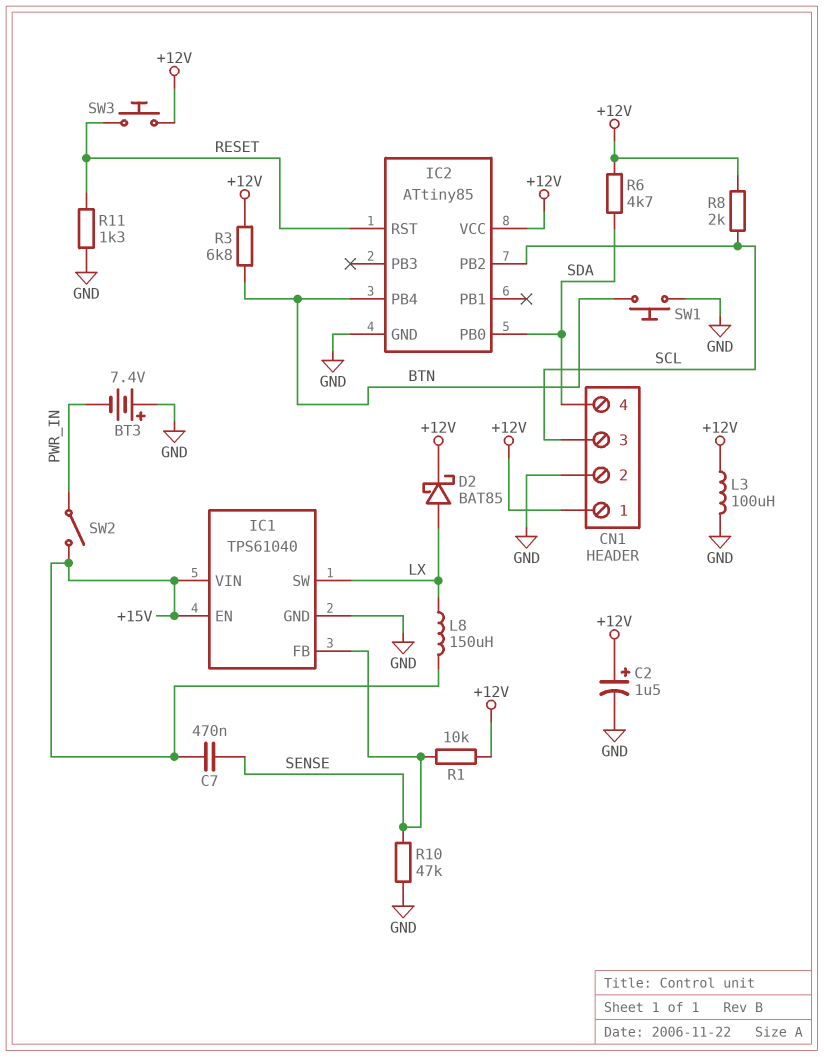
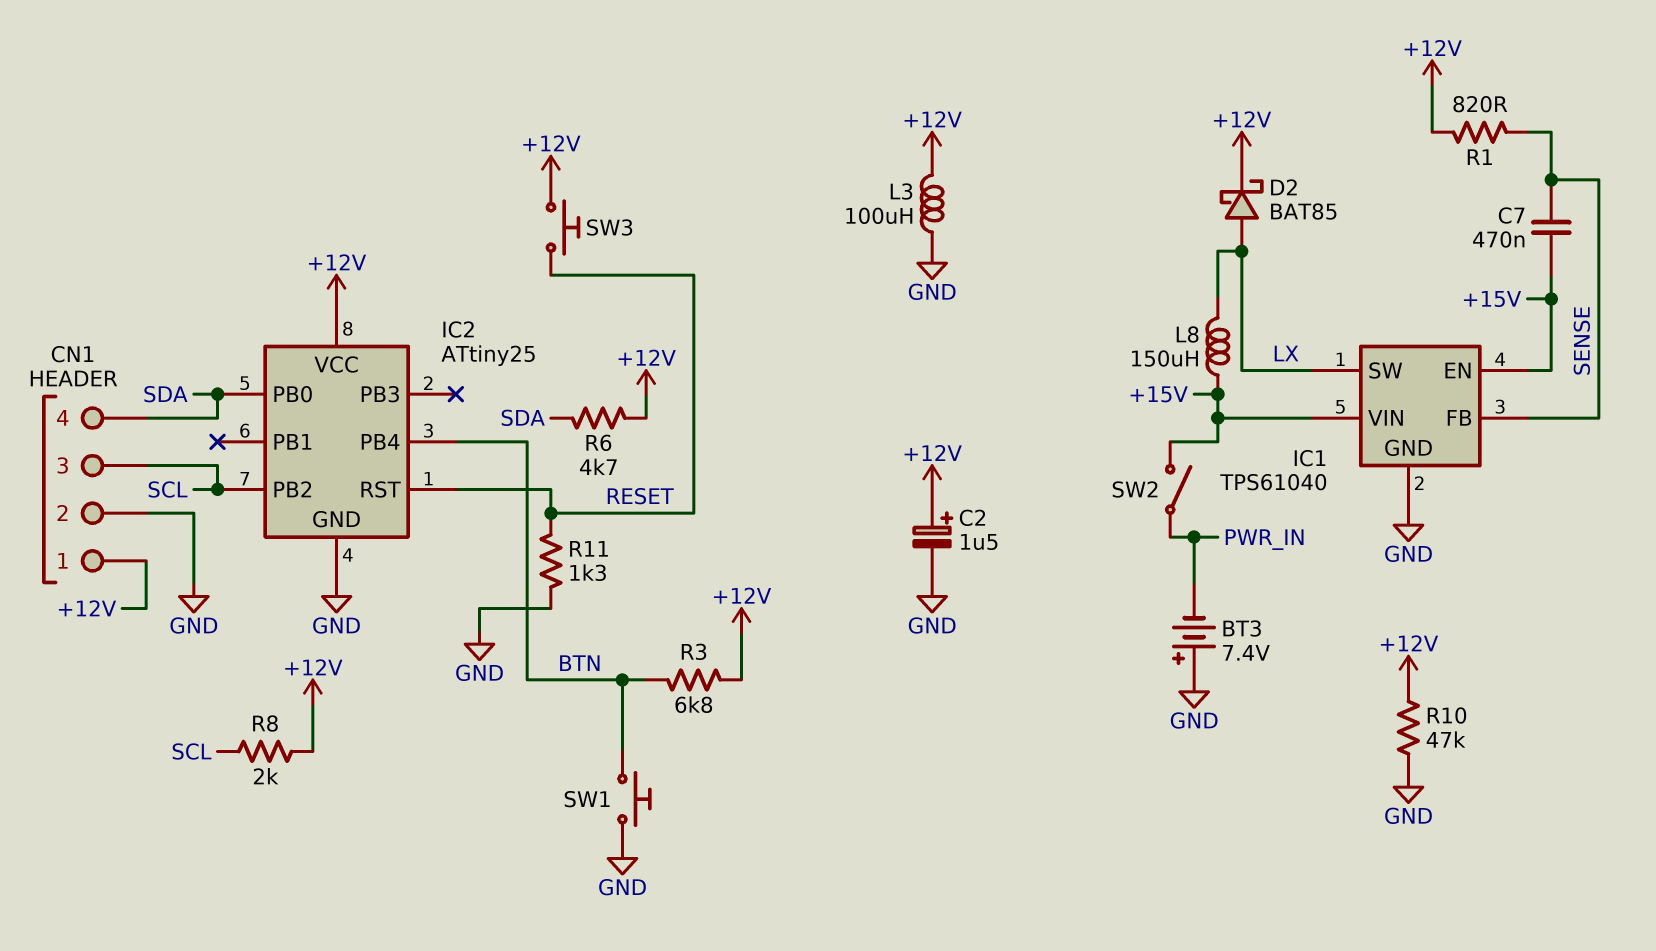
IC2: ATtiny85 -> ATtiny25
R1: 10k (+12V, SENSE) -> 820 (+12V, SENSE)
R10: 47k (GND, SENSE) -> 47k (+12V, GND)

